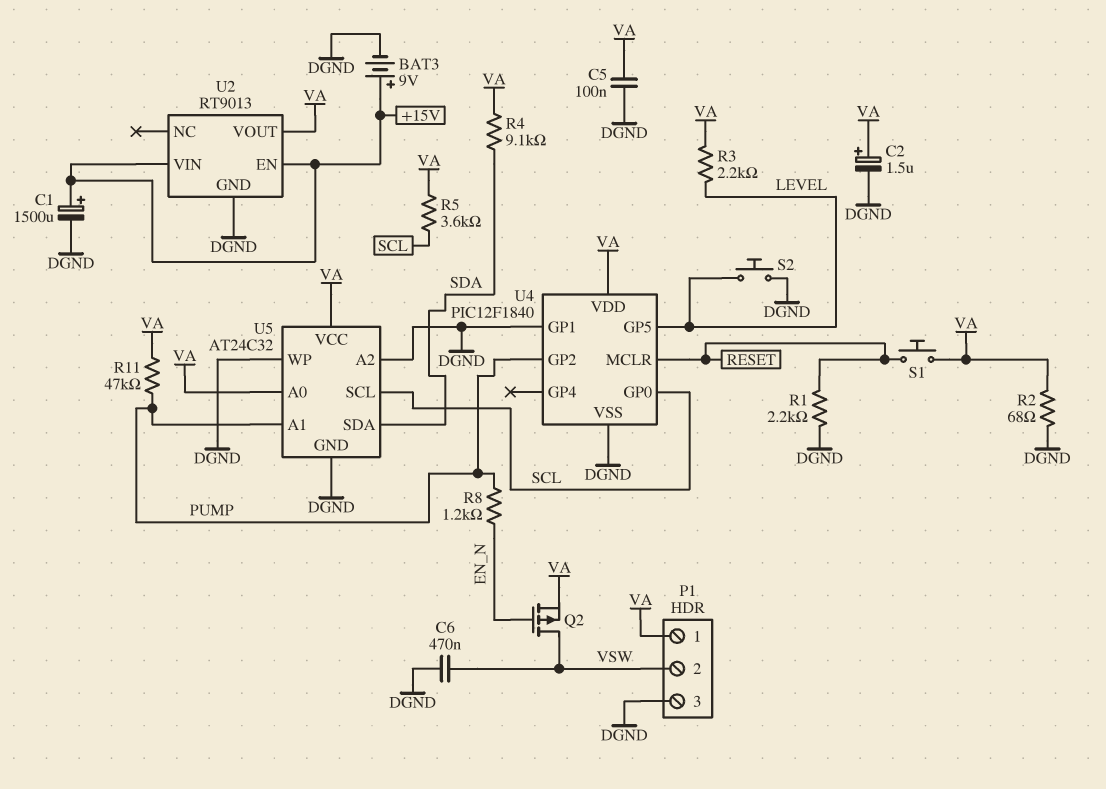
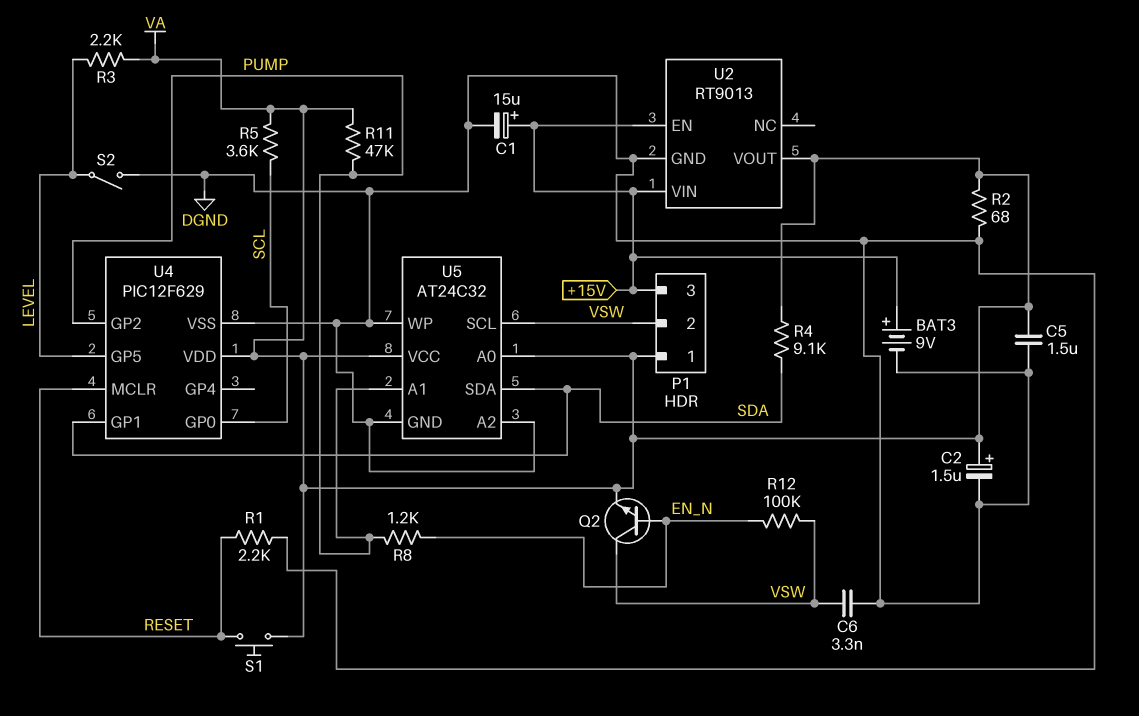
C1: 1500uF (plus +15V, minus DGND) -> 15uF (plus +15V, minus DGND)
C5: 100nF (DGND, VA) -> 1.5uF (DGND, VA)
C6: 470nF (DGND, VSW) -> 3.3nF (DGND, VSW)
P1 pin 3: DGND -> +15V
Q2: PMOS (G EN_N, D VSW, S VA) -> NPN (B EN_N, C VSW, E VA)
R12: none -> 100k (EN_N, VSW)
S2: button (DGND, LEVEL) -> switch (DGND, LEVEL)
U4: PIC12F1840 -> PIC12F629
U4 pin GP1: DGND -> SDA
U5 pin SCL: SCL -> VSW

